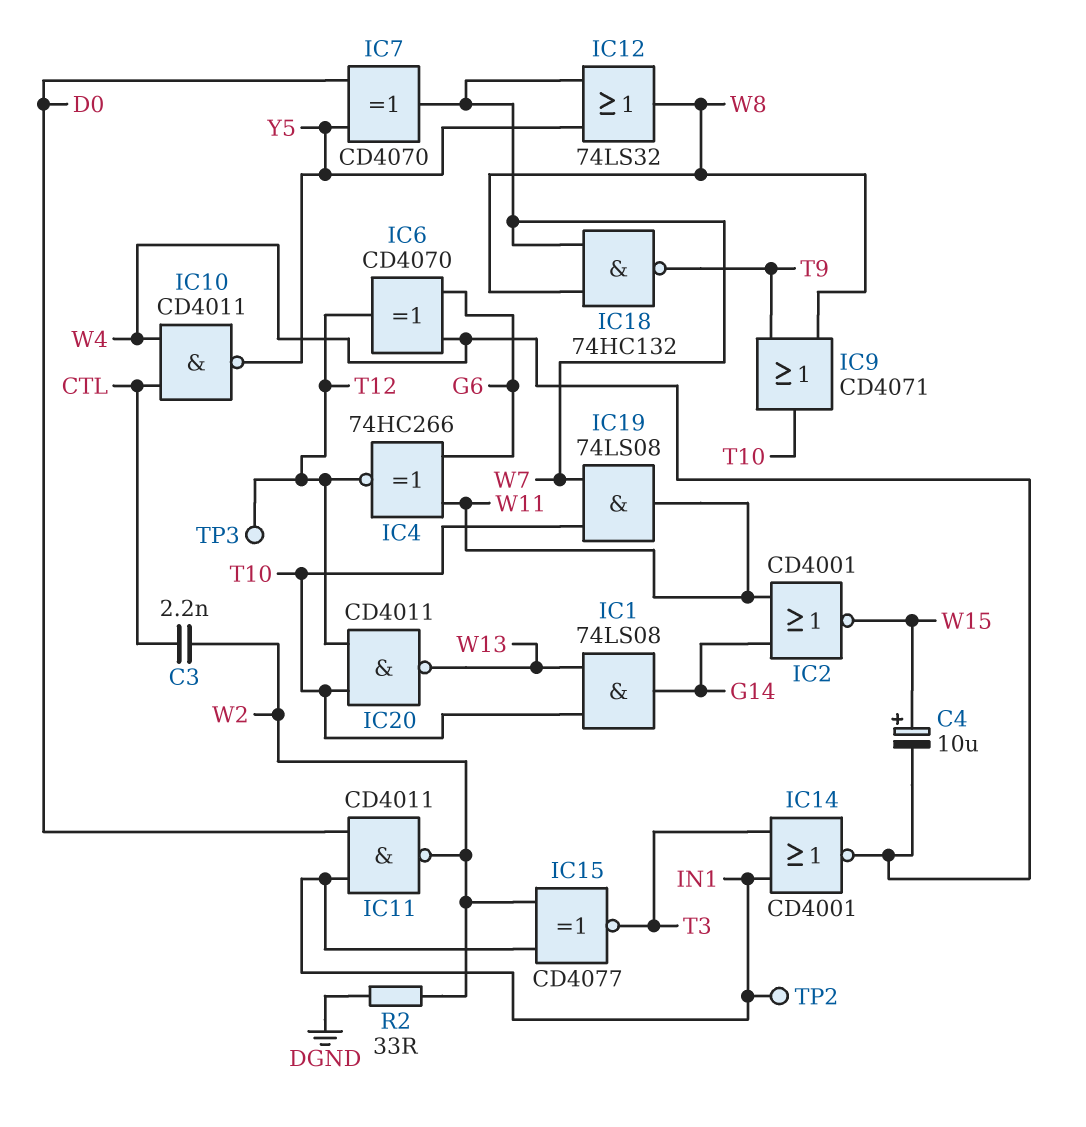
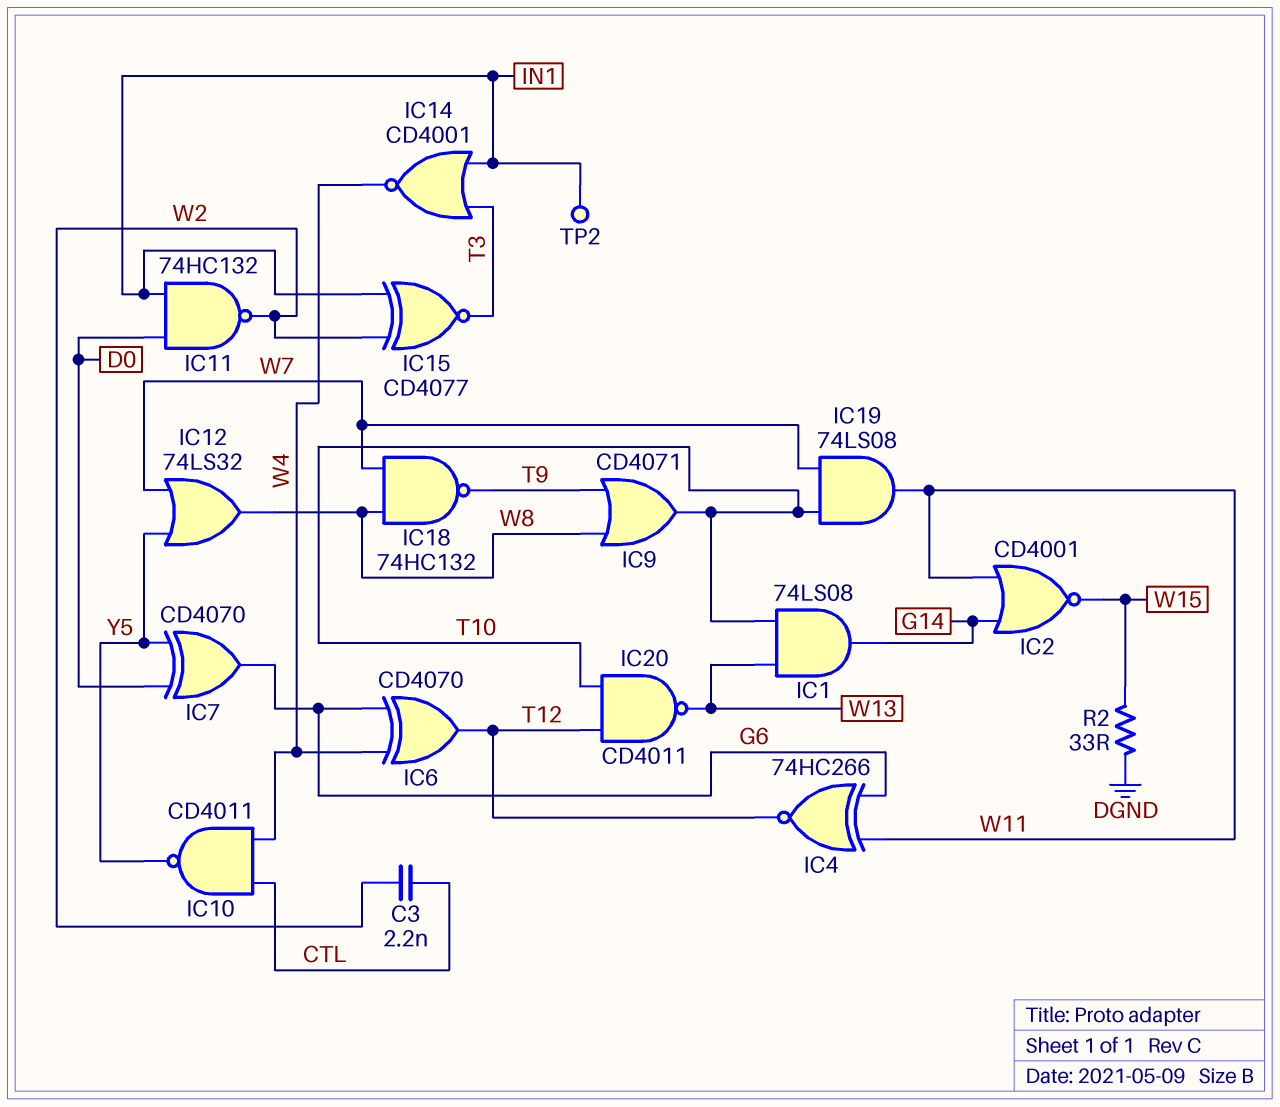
C4: 10uF (plus W15, minus W4) -> none
IC7: XOR CD4070 (in D0, in Y5, out W7) -> XOR CD4070 (in D0, in Y5, out G6)
IC11: NAND CD4011 (in D0, in IN1, out W2) -> NAND 74HC132 (in D0, in IN1, out W2)
R2: 33 (DGND, W2) -> 33 (DGND, W15)
TP3: test point (T12) -> none

